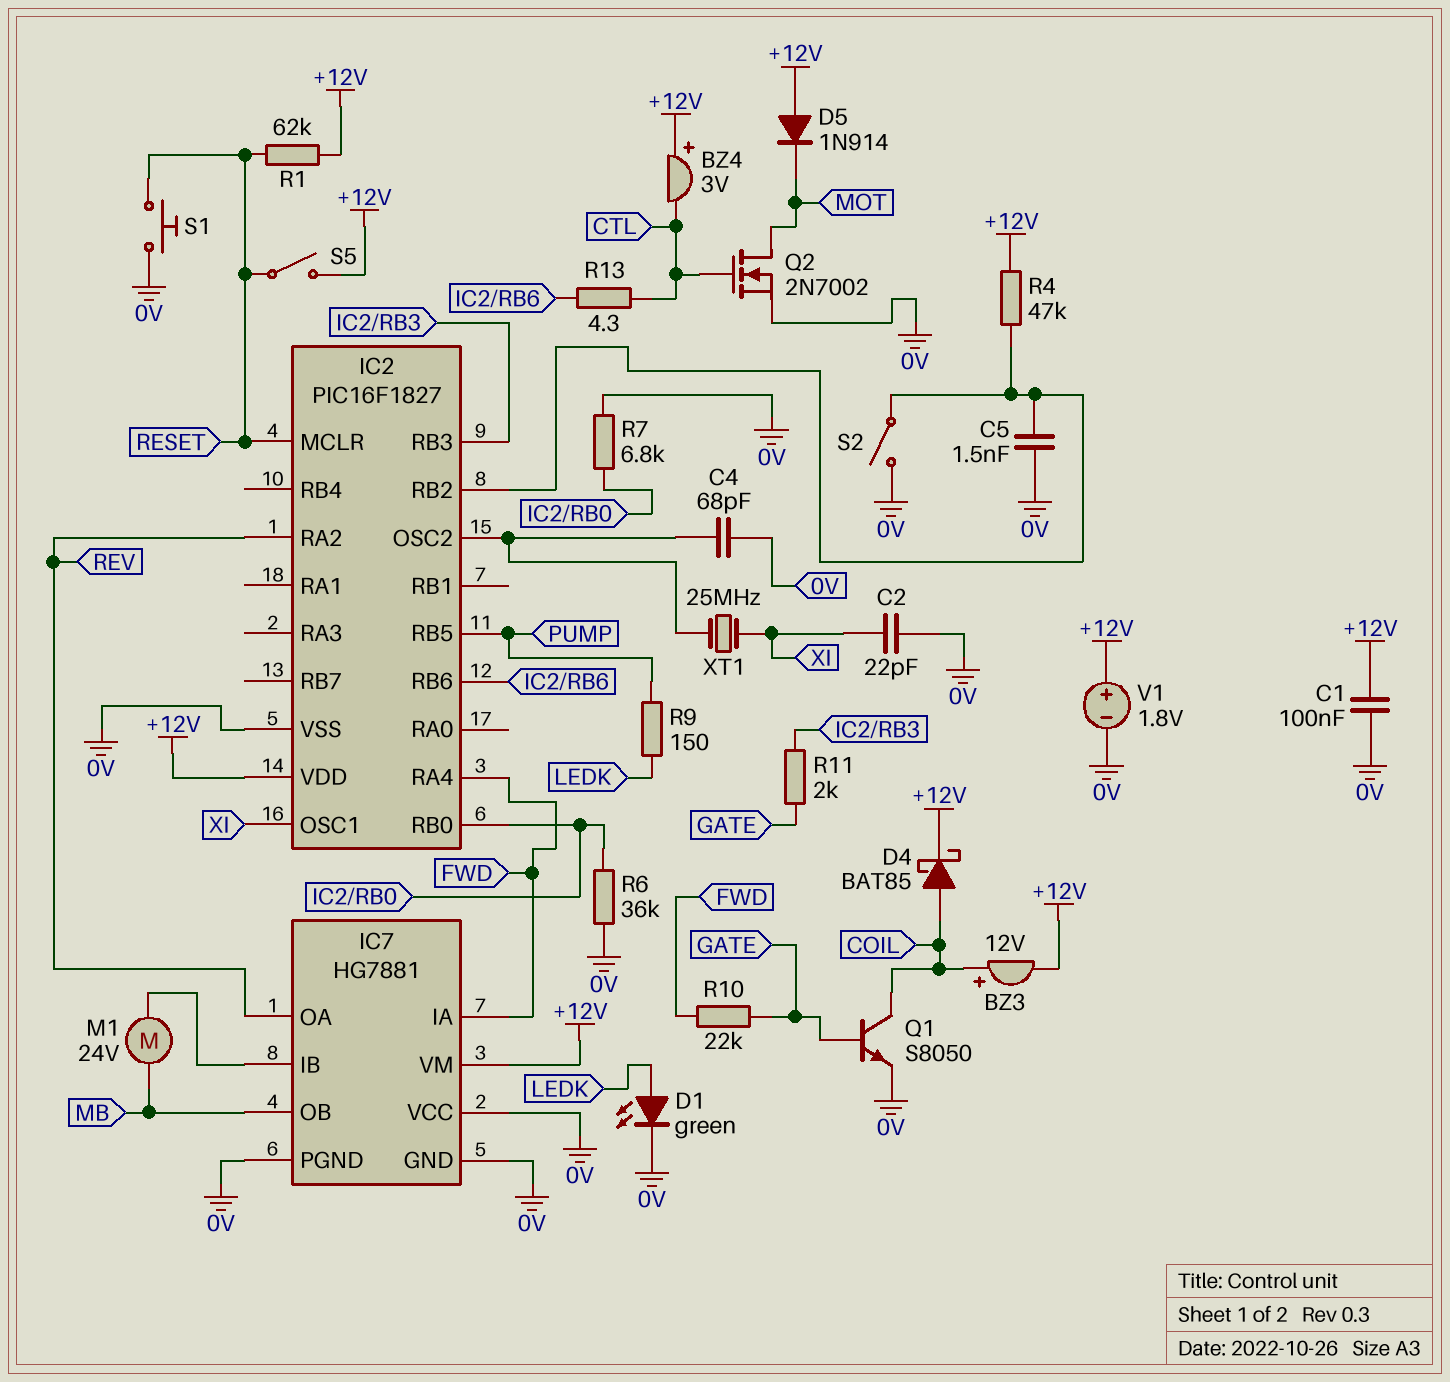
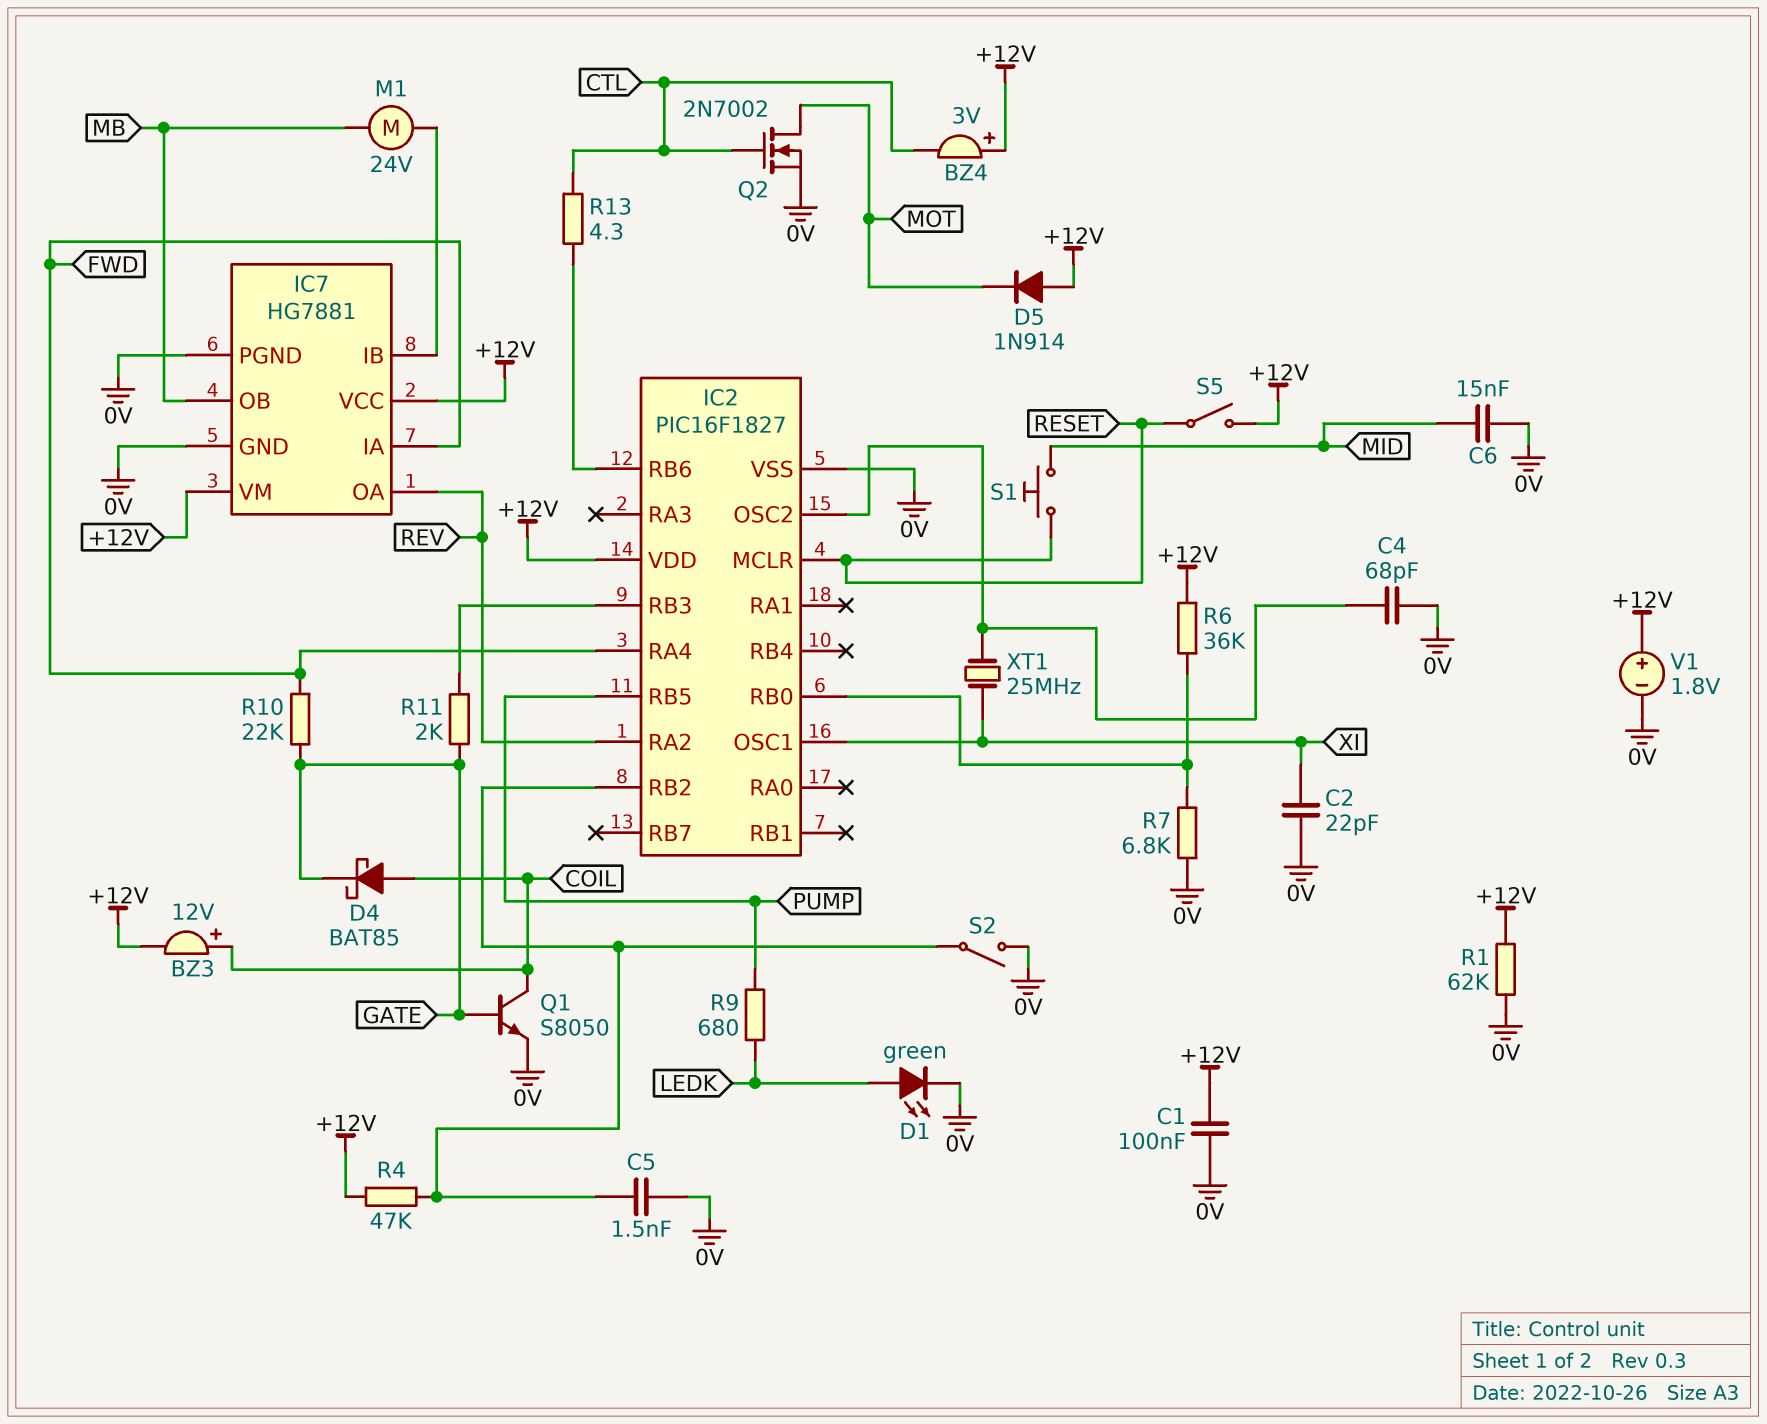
C6: none -> 15nF (0V, MID)
D4: schottky BAT85 (A COIL, K +12V) -> schottky BAT85 (A COIL, K GATE)
IC7 pin VCC: 0V -> +12V
R1: 62k (+12V, RESET) -> 62k (+12V, 0V)
R6: 36k (0V, IC2/RB0) -> 36k (+12V, IC2/RB0)
R9: 150 (LEDK, PUMP) -> 680 (LEDK, PUMP)
S1: button (0V, RESET) -> button (MID, RESET)

